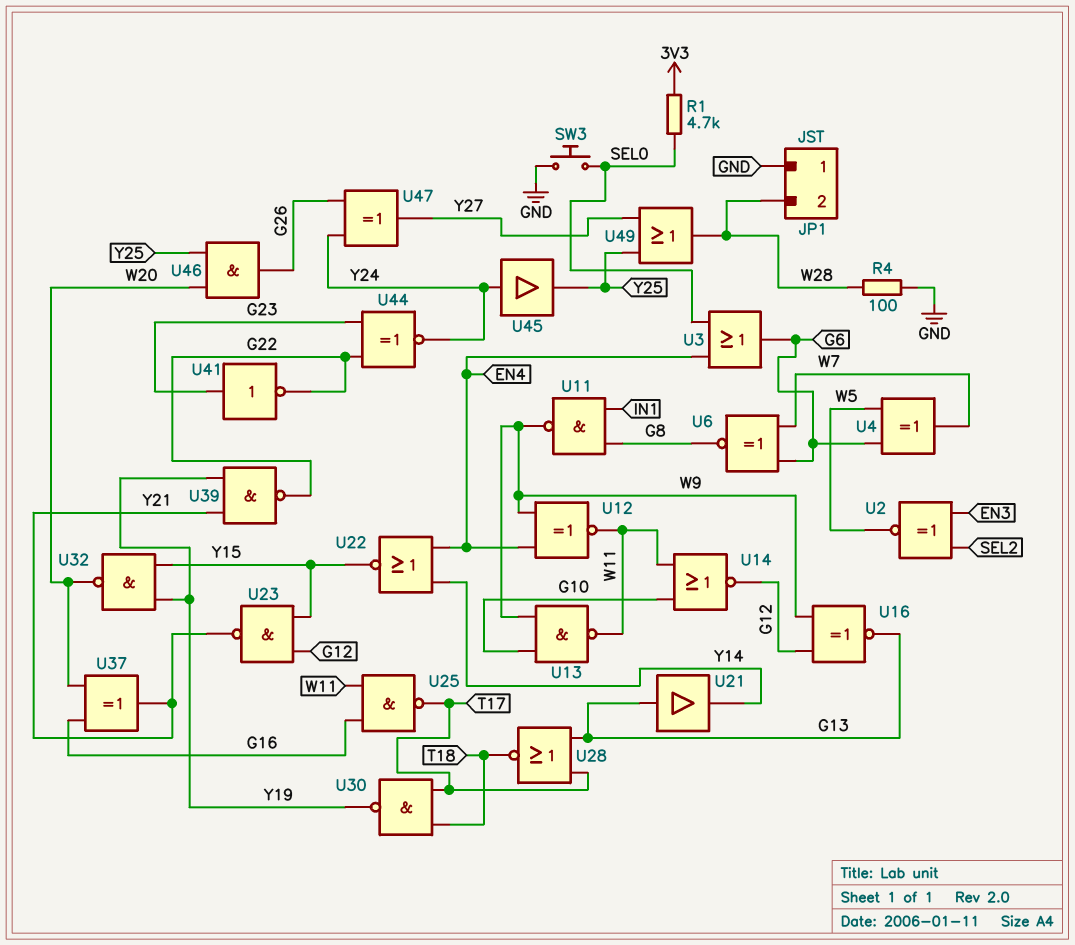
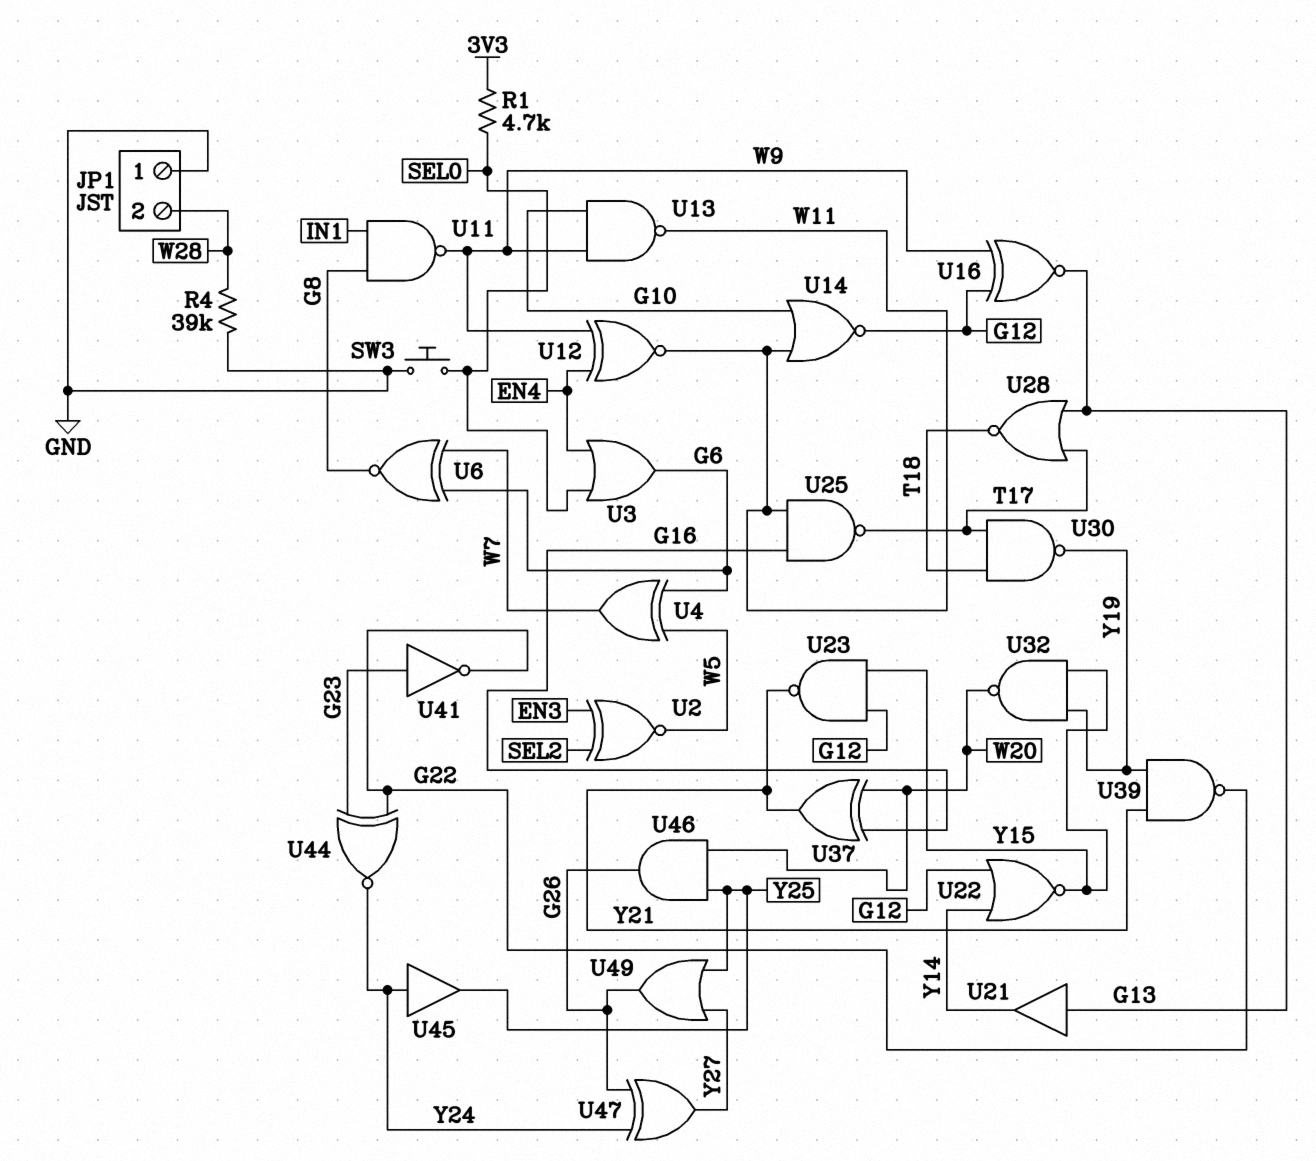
R4: 100 (GND, W28) -> 39k (GND, W28)
U22: NOR (in EN4, in Y14, out Y15) -> NOR (in G12, in Y14, out Y15)
U49: OR (in Y25, in Y27, out W28) -> OR (in Y25, in Y27, out G26)

